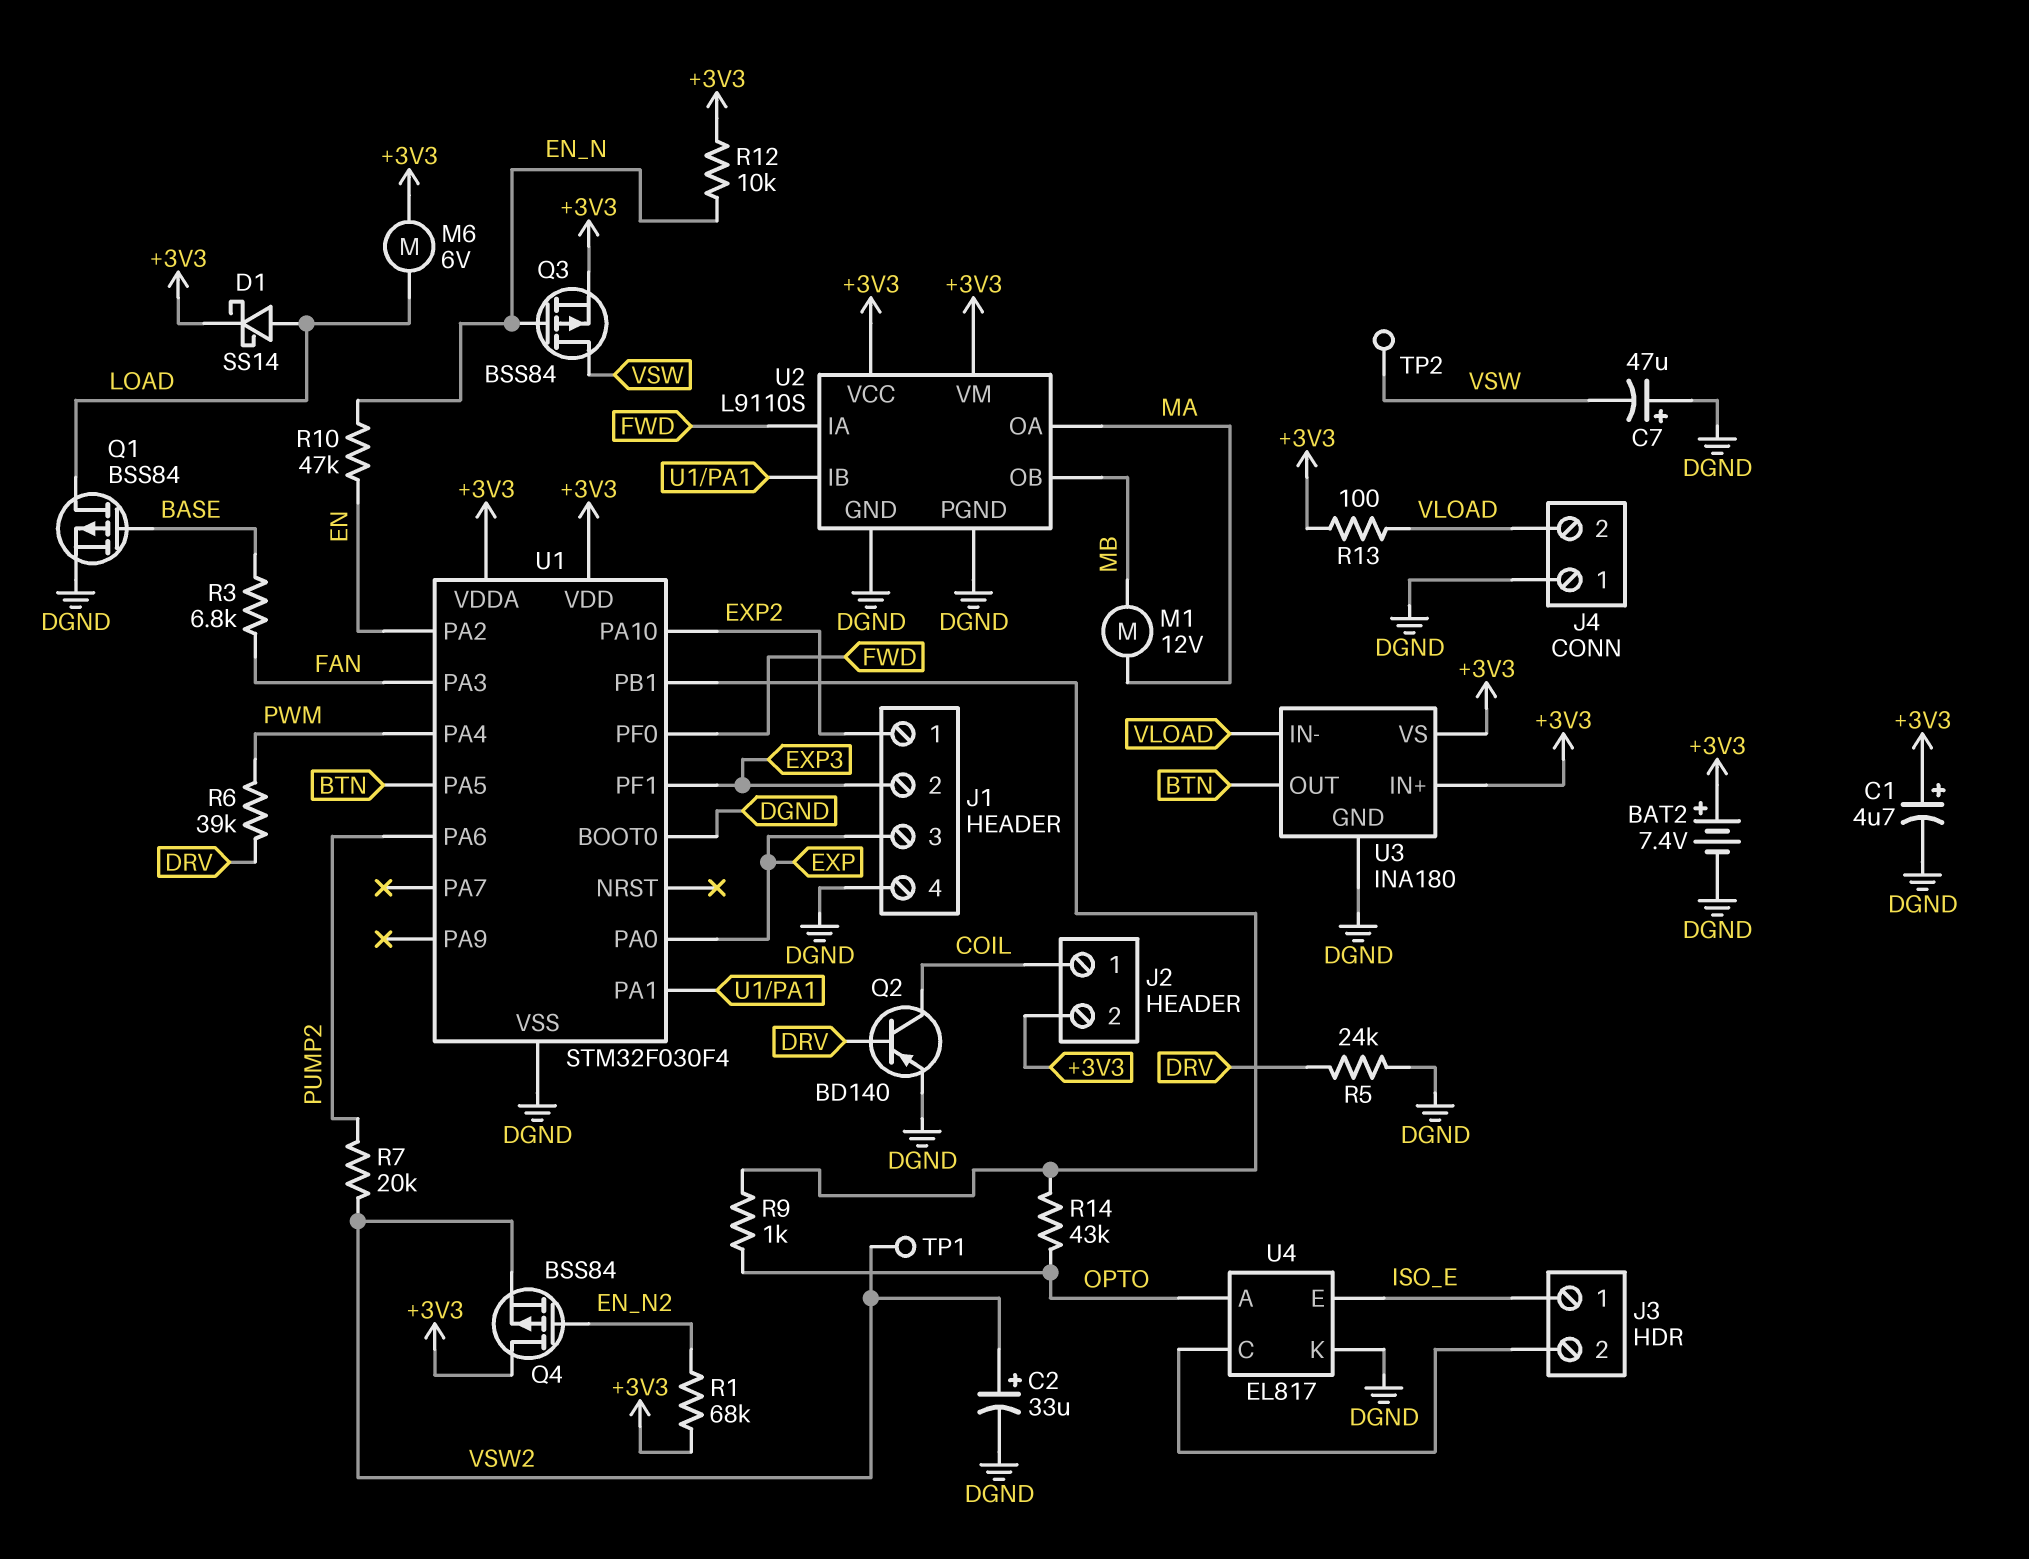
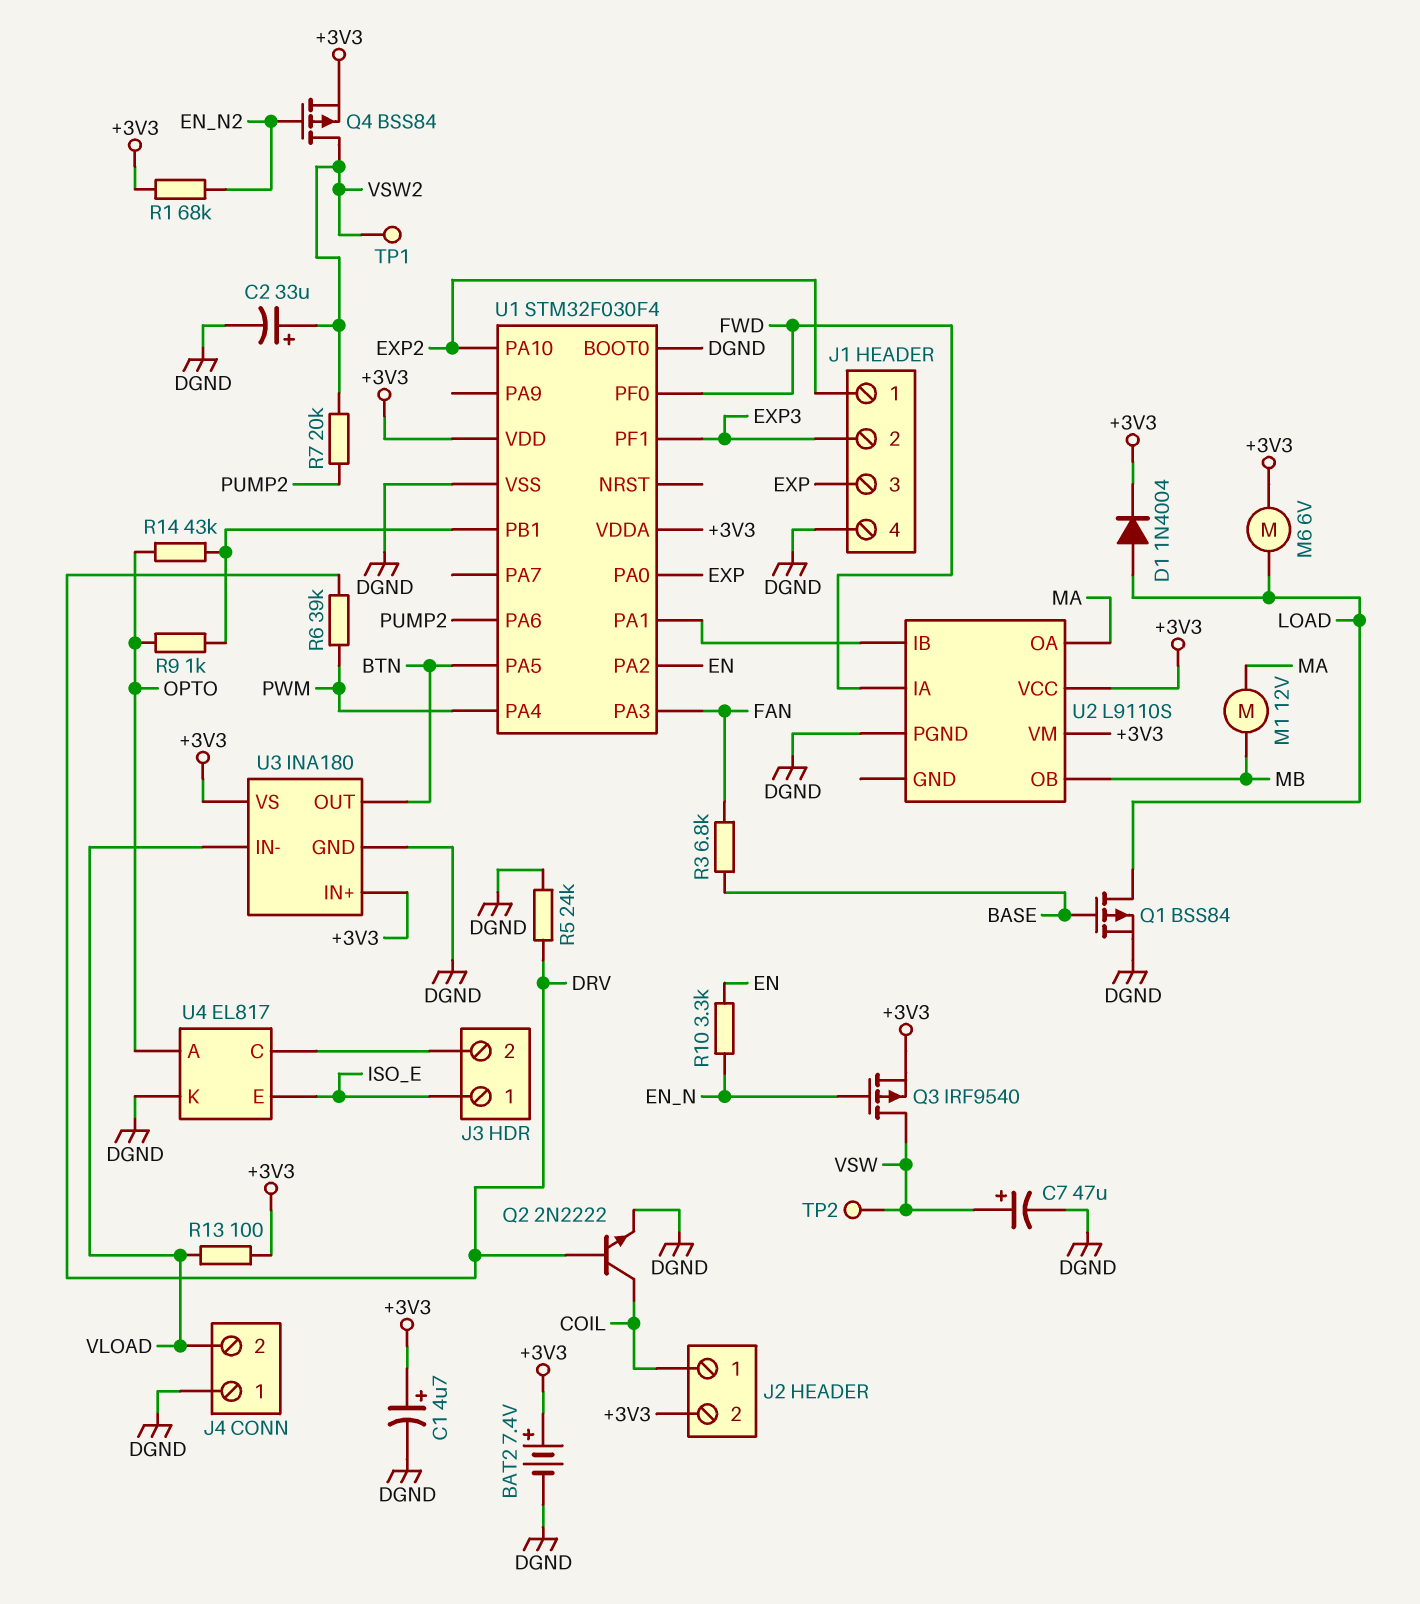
C7: 47uF (plus DGND, minus VSW) -> 47uF (plus VSW, minus DGND)
D1: schottky SS14 (A LOAD, K +3V3) -> diode 1N4004 (A LOAD, K +3V3)
Q2: PNP BD140 (B DRV, C COIL, E DGND) -> NPN 2N2222 (B DRV, C COIL, E DGND)
Q3: PMOS BSS84 (G EN_N, D VSW, S +3V3) -> PMOS IRF9540 (G EN_N, D VSW, S +3V3)
Q4: PMOS BSS84 (G EN_N2, D +3V3, S VSW2) -> PMOS BSS84 (G EN_N2, D VSW2, S +3V3)
R10: 47k (EN, EN_N) -> 3.3k (EN, EN_N)
R12: 10k (+3V3, EN_N) -> none
U2 pin GND: DGND -> none

